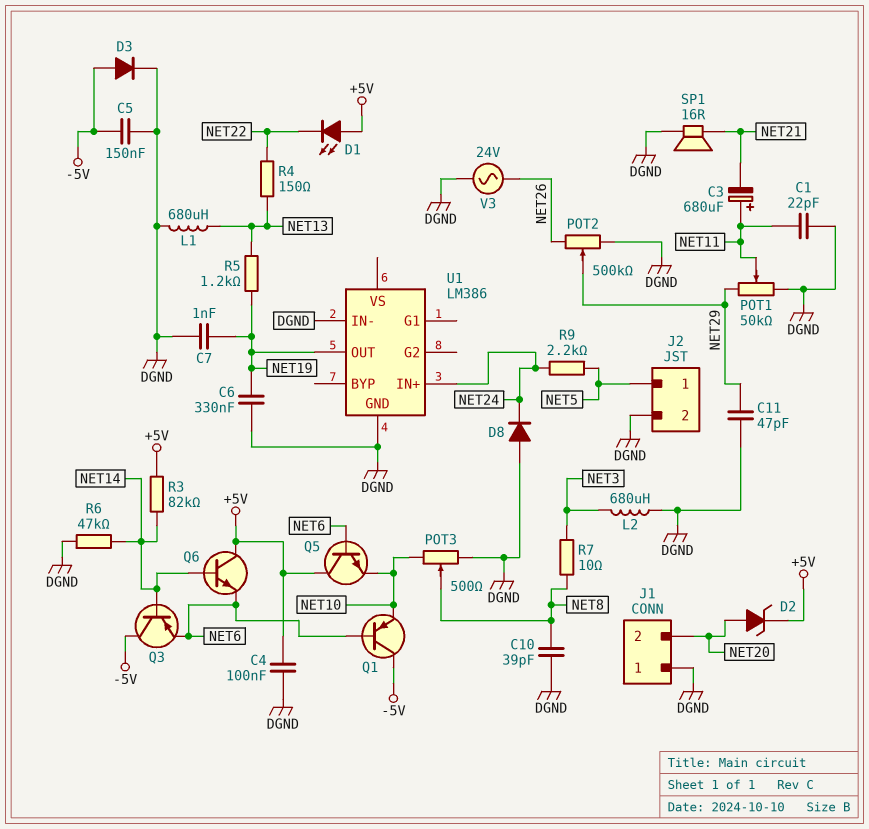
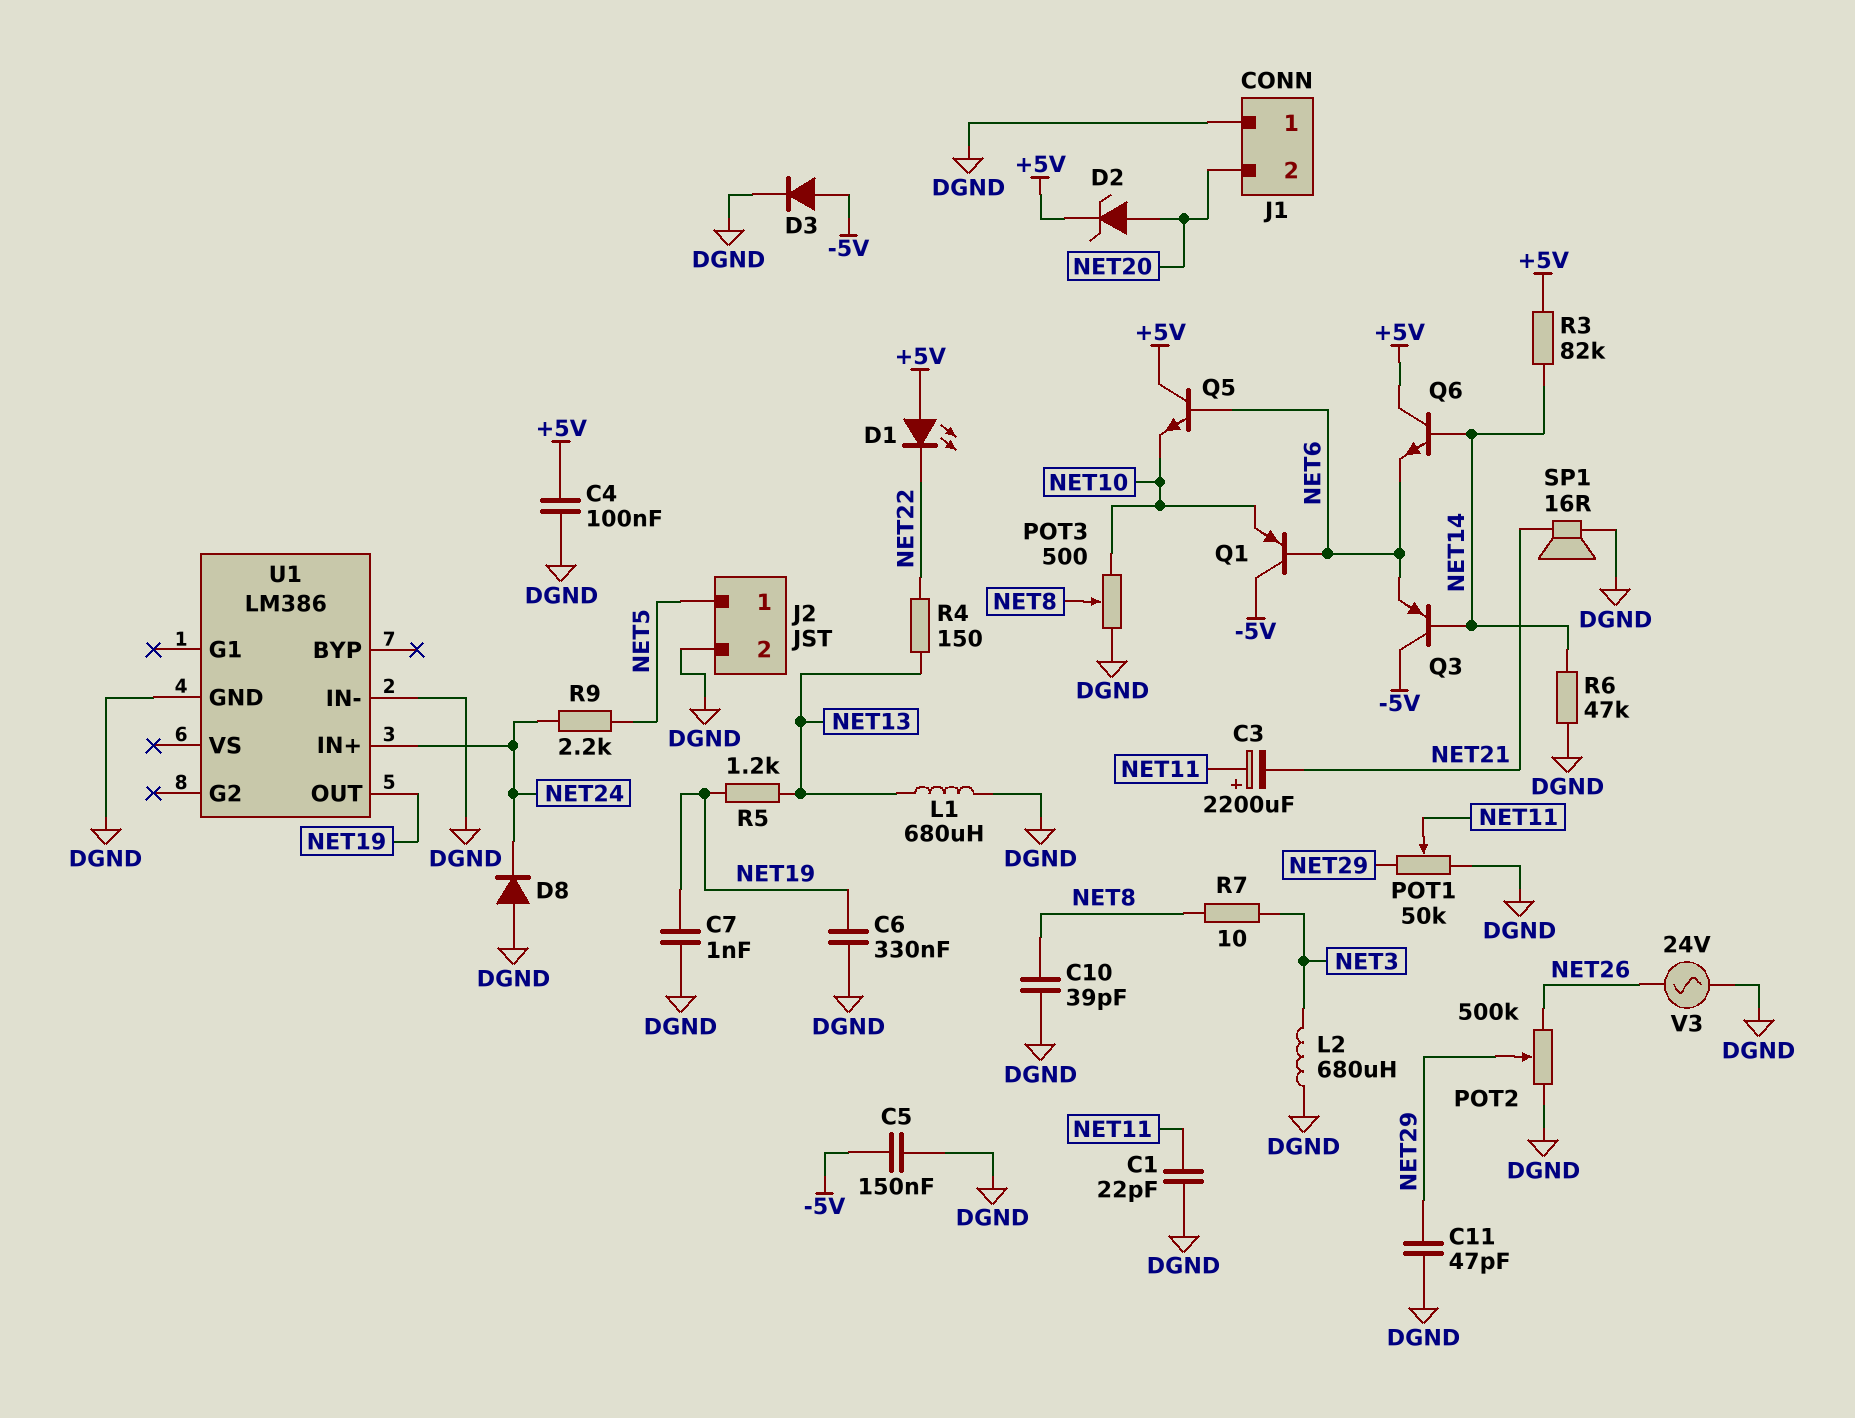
C3: 680uF (plus NET11, minus NET21) -> 2200uF (plus NET11, minus NET21)

